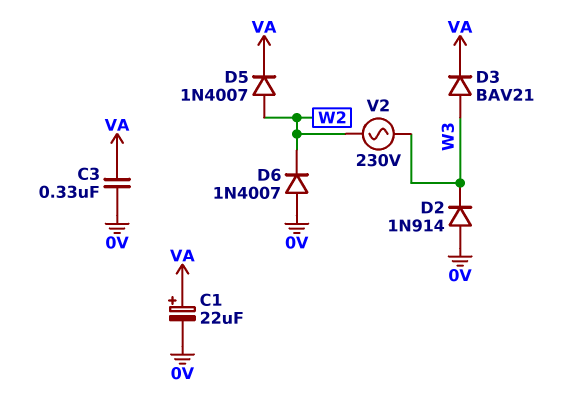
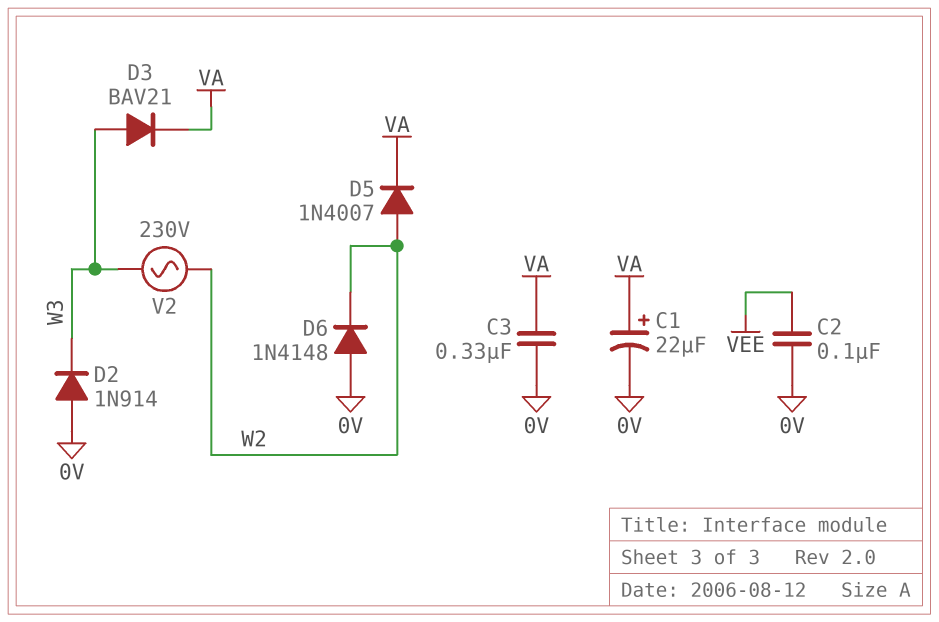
C2: none -> 100nF (0V, VEE)
D6: diode 1N4007 (A 0V, K W2) -> diode 1N4148 (A 0V, K W2)

